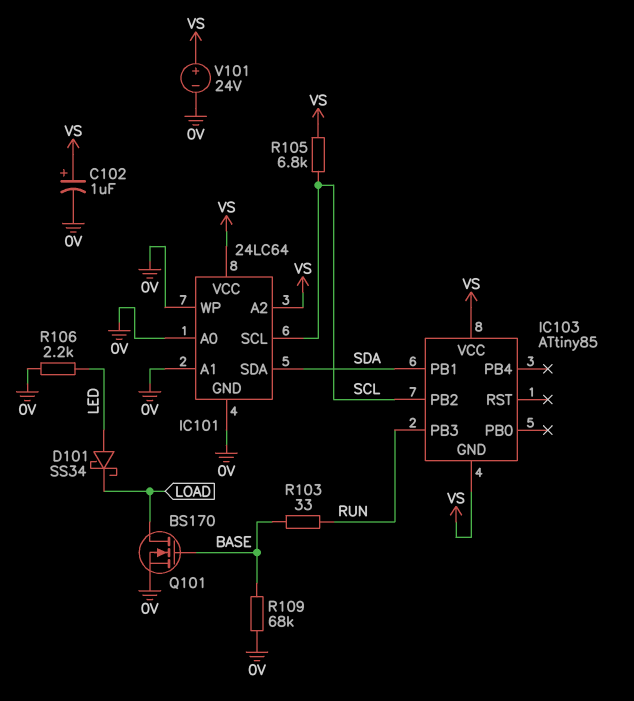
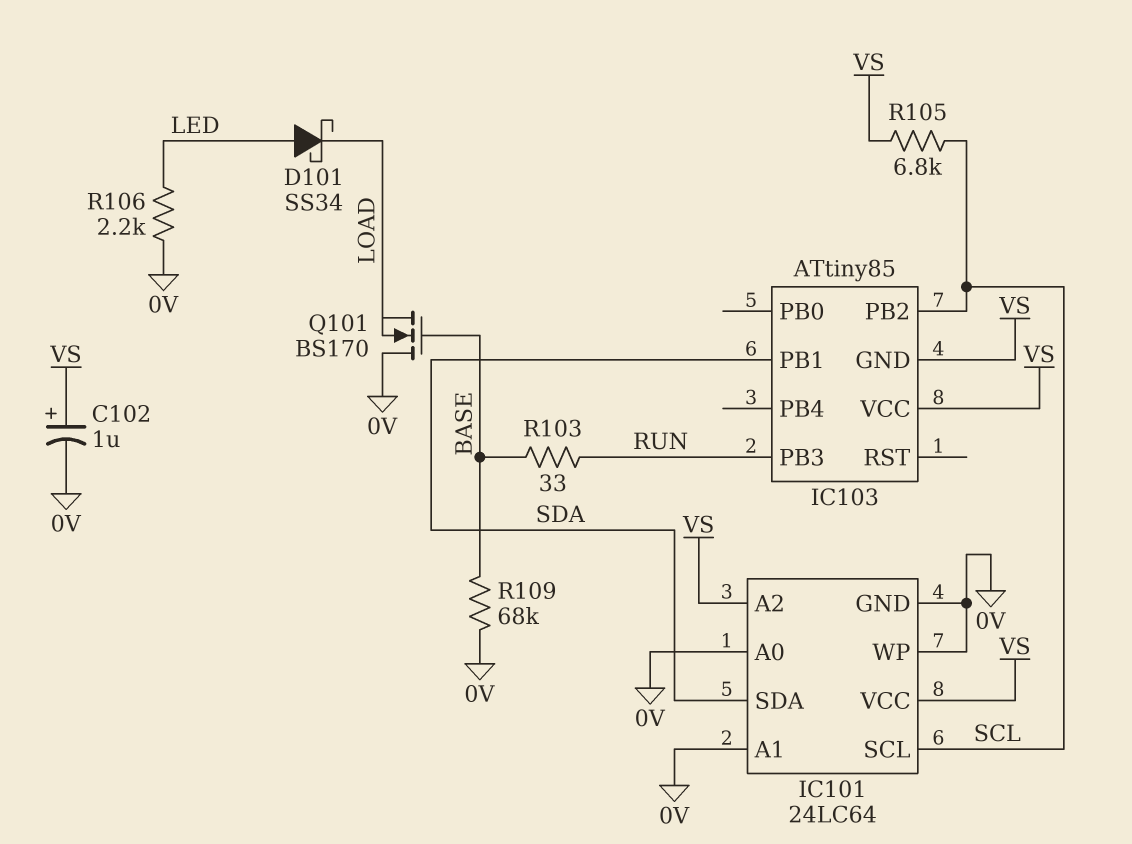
Q101: NMOS BS170 (G BASE, D LOAD, S 0V) -> NMOS BS170 (G BASE, D 0V, S LOAD)
V101: 24V (plus VS, minus 0V) -> none

